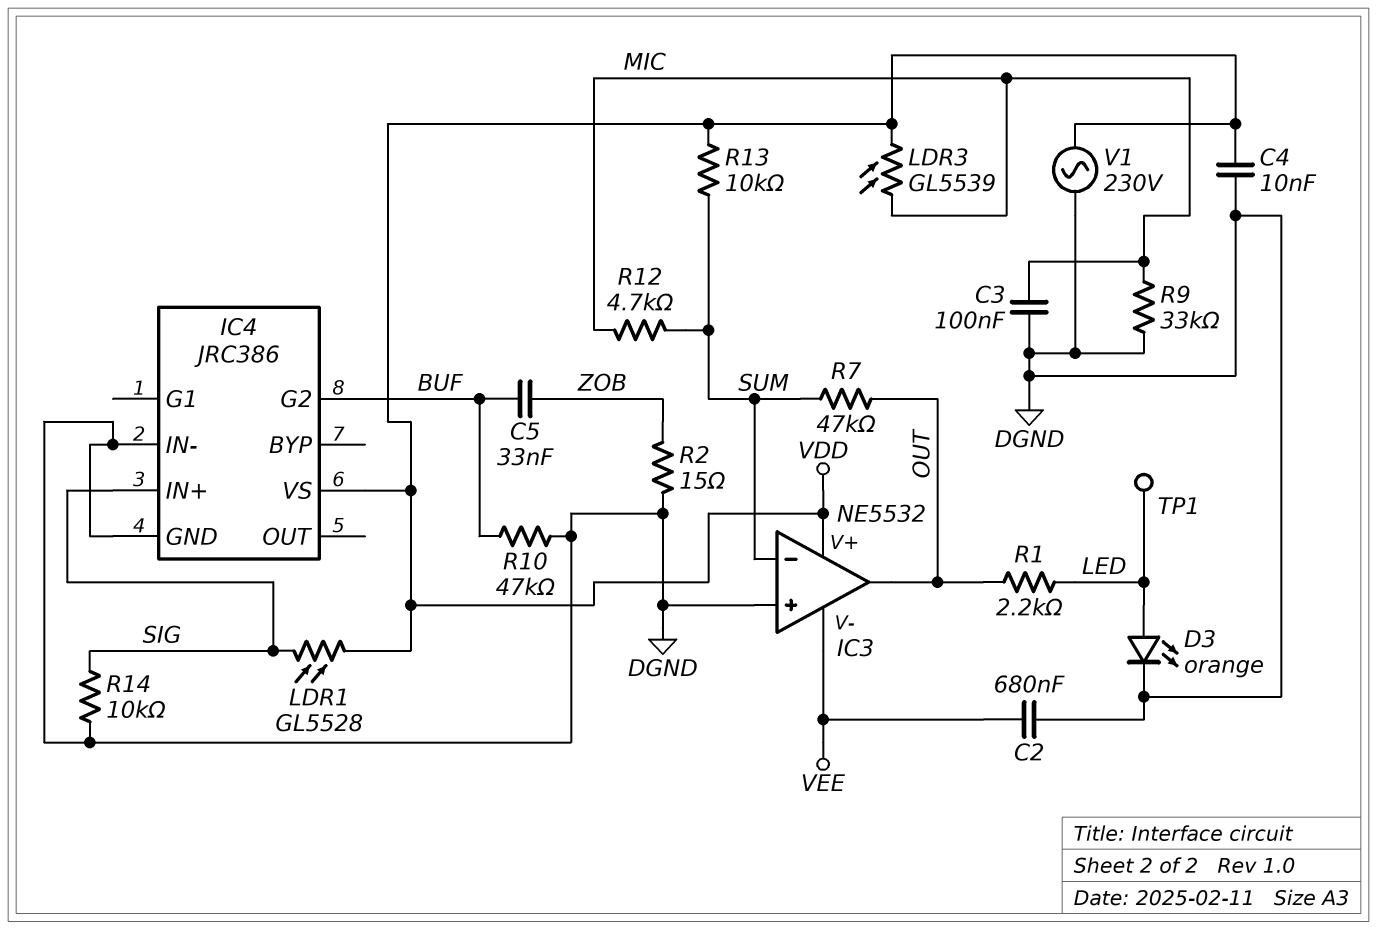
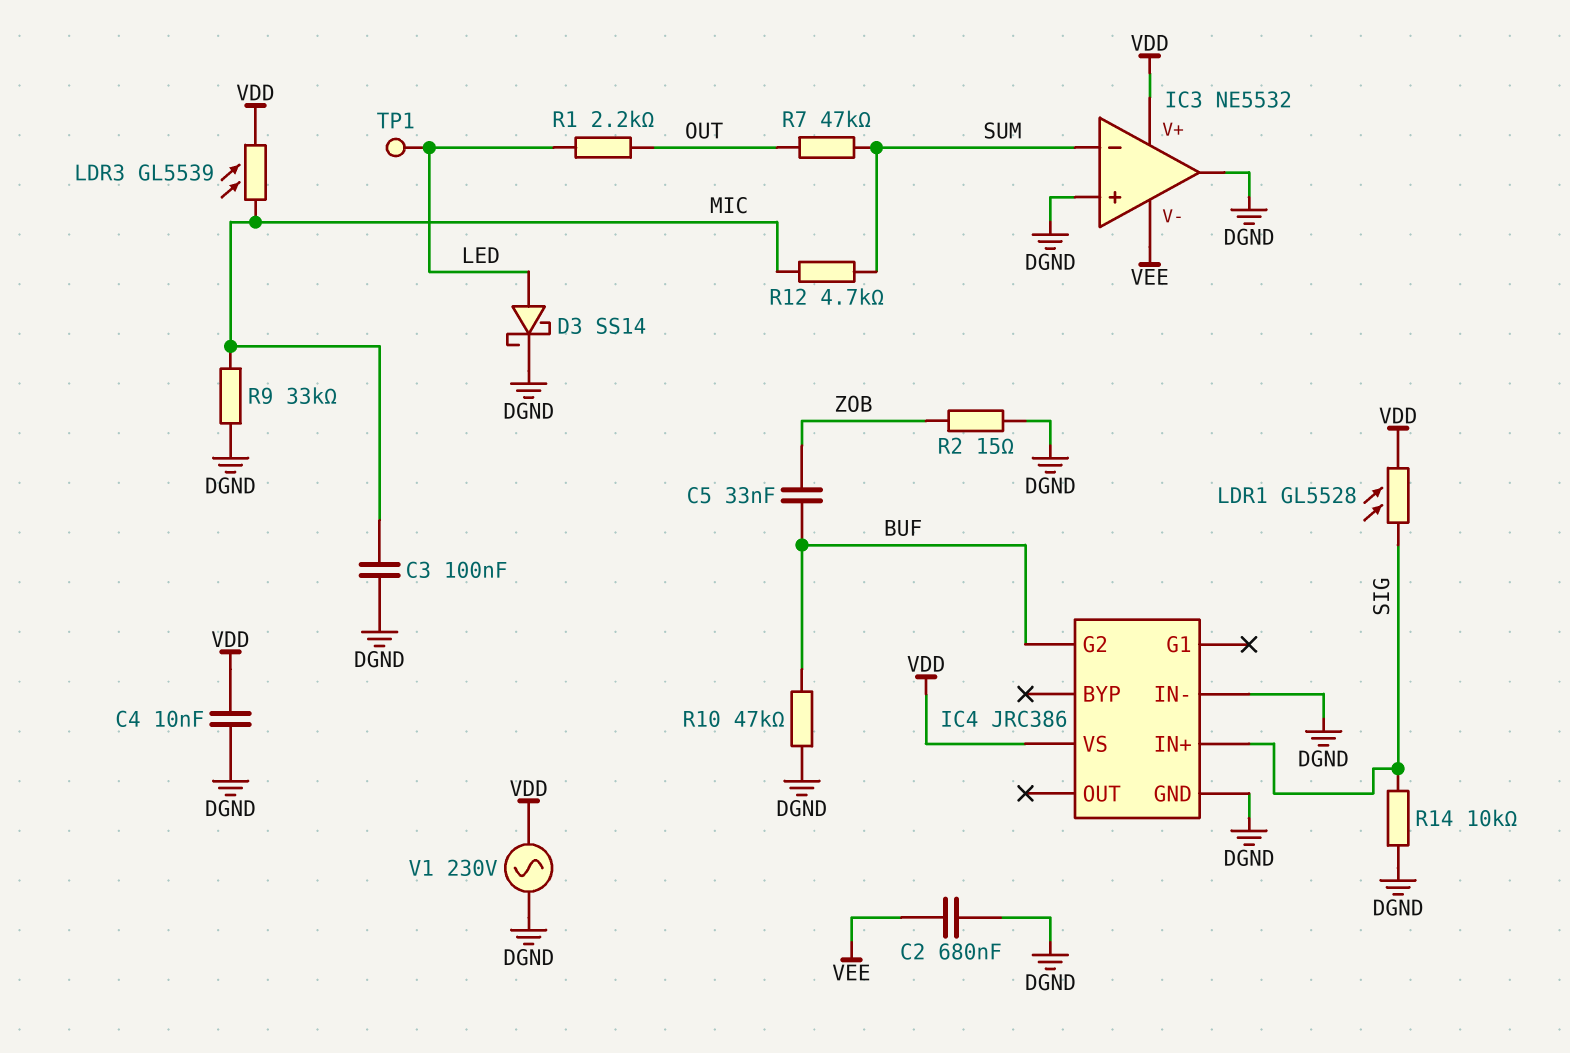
D3: LED orange (A LED, K DGND) -> schottky SS14 (A LED, K DGND)
IC3 pin out: OUT -> DGND
R13: 10k (SUM, VDD) -> none

